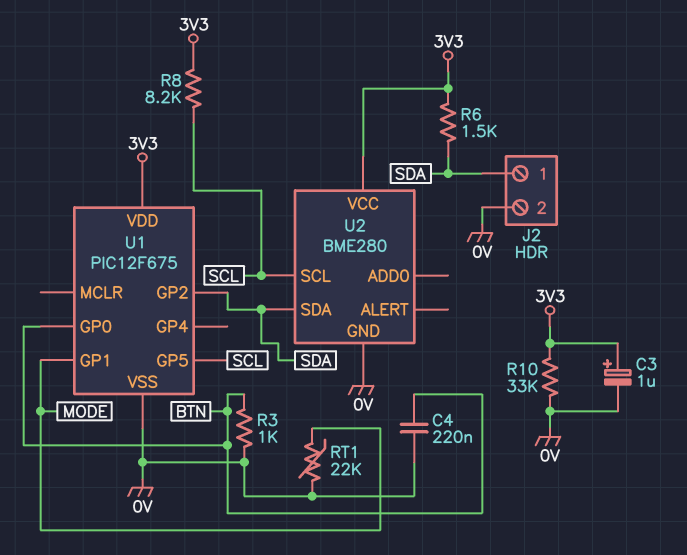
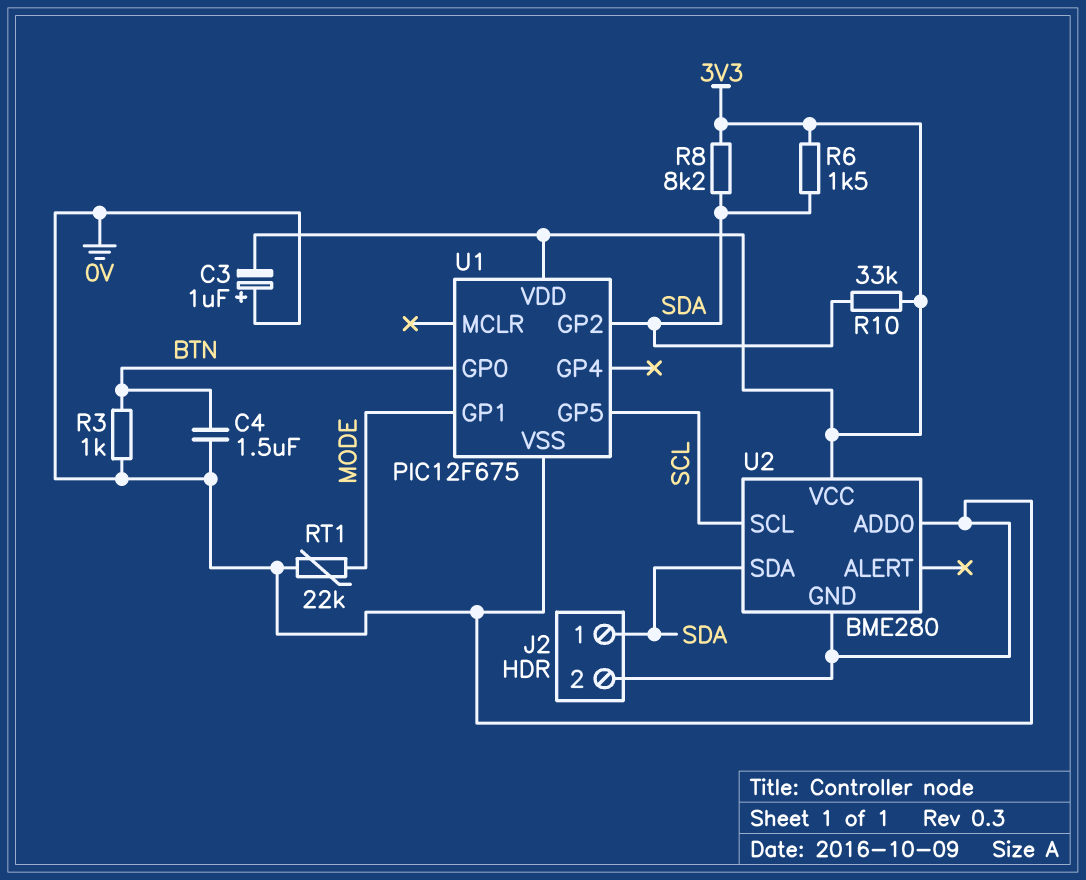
C3: 1uF (plus 3V3, minus 0V) -> 1uF (plus 0V, minus 3V3)
C4: 220nF (0V, BTN) -> 1.5uF (0V, BTN)
R8: 8.2k (3V3, SCL) -> 8.2k (3V3, SDA)
R10: 33k (0V, 3V3) -> 33k (3V3, SDA)
U2 pin ADD0: none -> 0V

